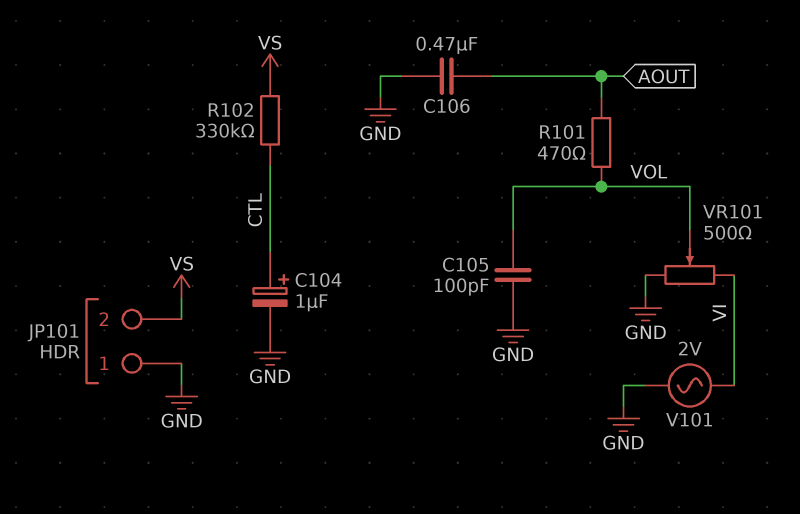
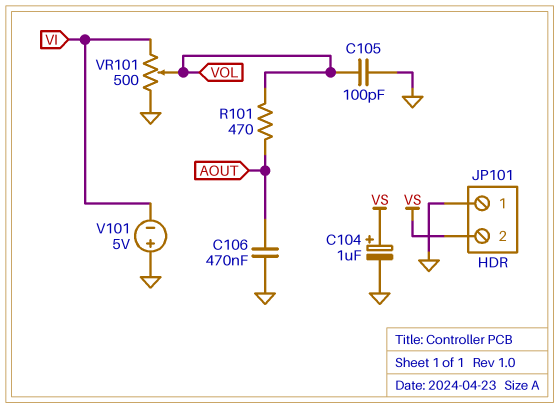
C104: 1uF (plus CTL, minus GND) -> 1uF (plus VS, minus GND)
R102: 330k (CTL, VS) -> none
V101: AC 2V (GND, VI) -> 5V (plus GND, minus VI)

